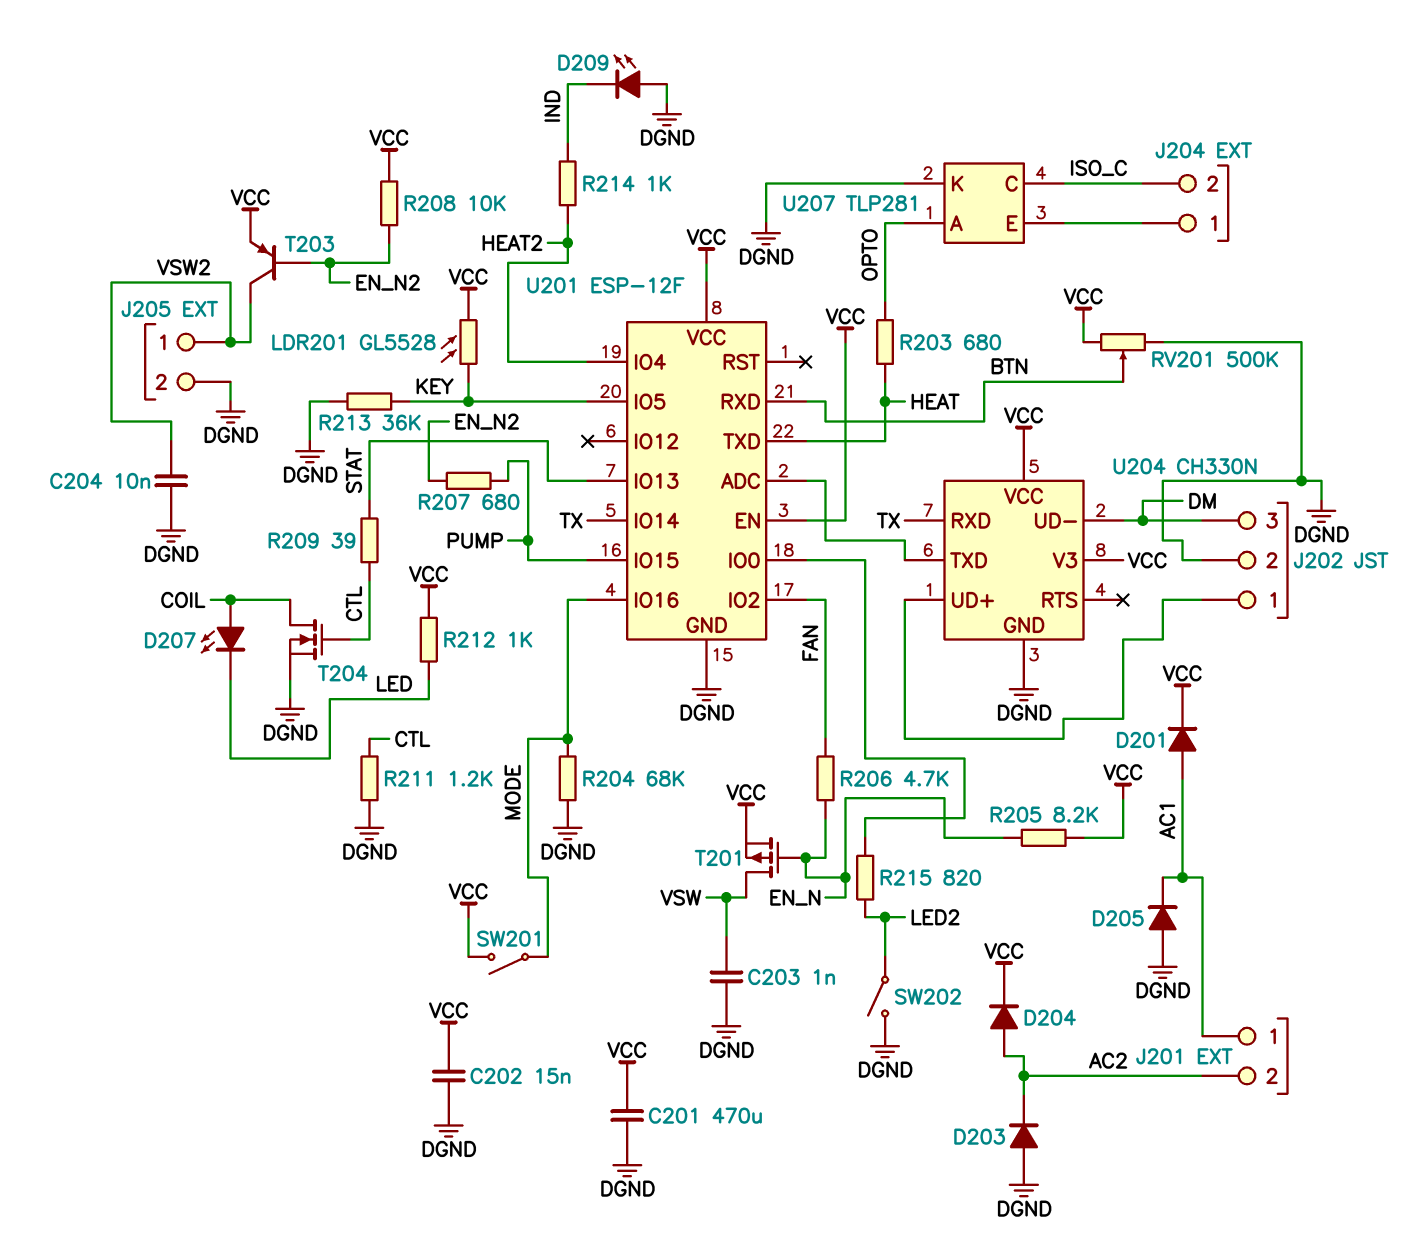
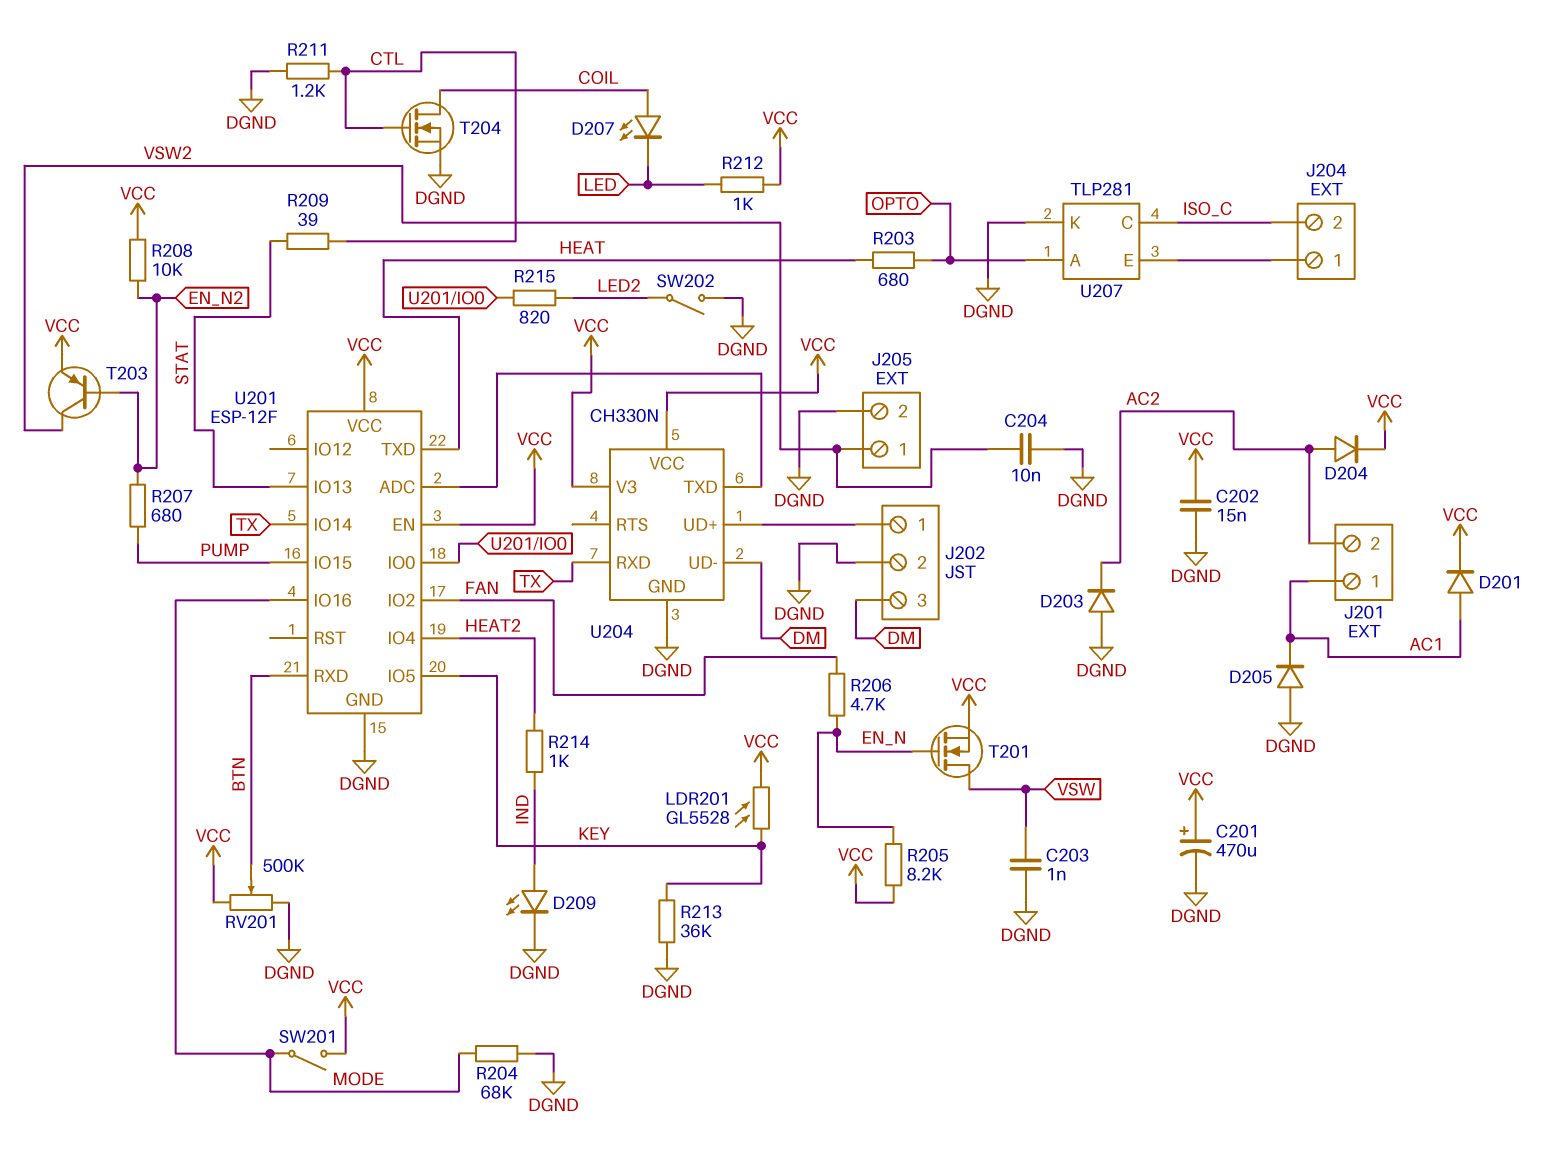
C201: 470uF (DGND, VCC) -> 470uF (plus VCC, minus DGND)
D209: LED (A DGND, K IND) -> LED (A IND, K DGND)
T201: PMOS (G EN_N, D VSW, S VCC) -> NMOS (G EN_N, D VSW, S VCC)

